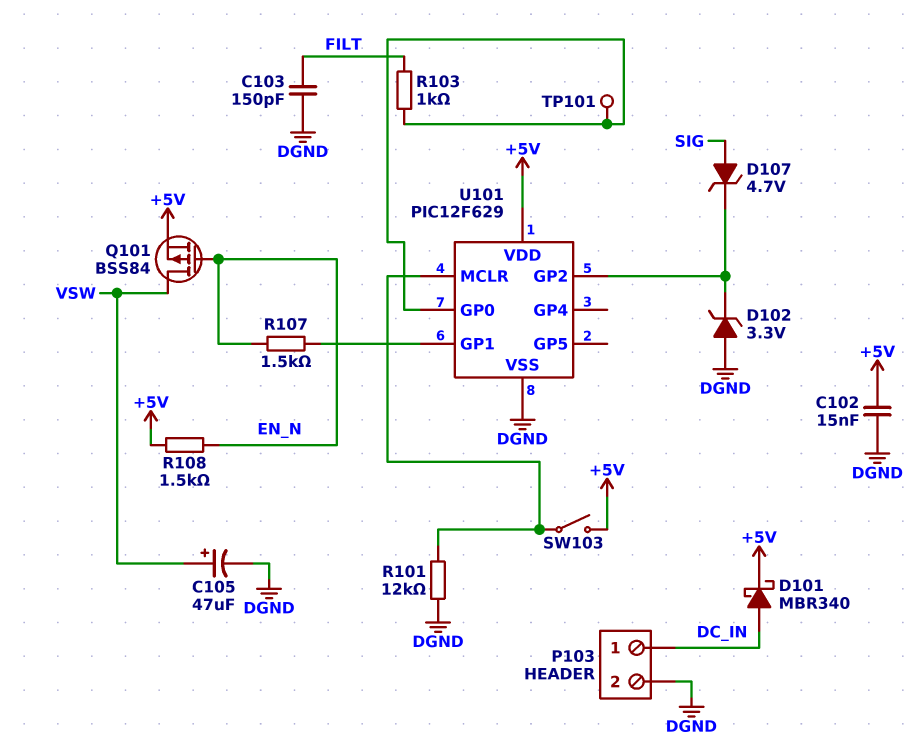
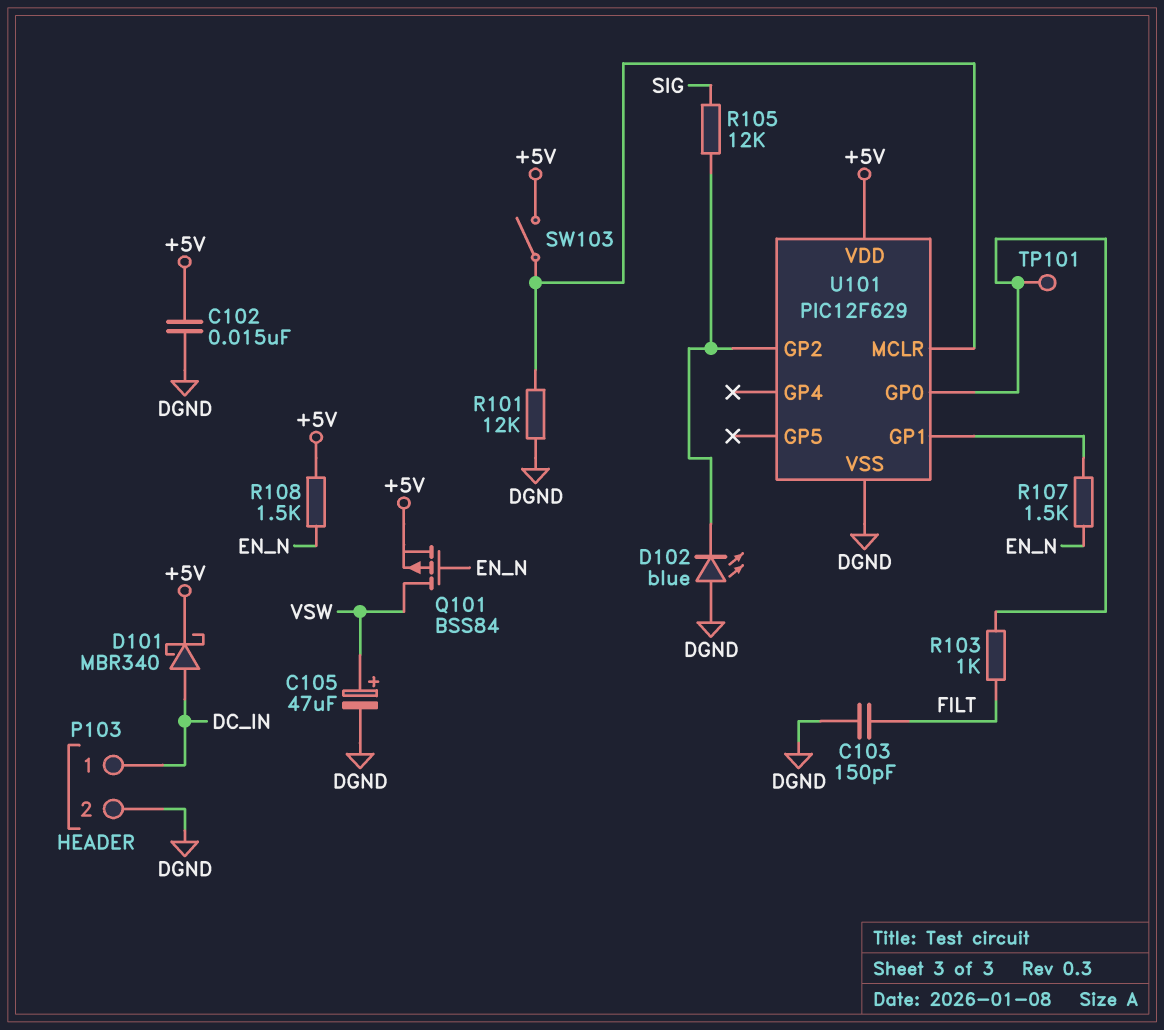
D102: zener 3.3V (A DGND, K U101/GP2) -> LED blue (A DGND, K U101/GP2)
D107: zener 4.7V (A SIG, K U101/GP2) -> none
R105: none -> 12k (SIG, U101/GP2)

